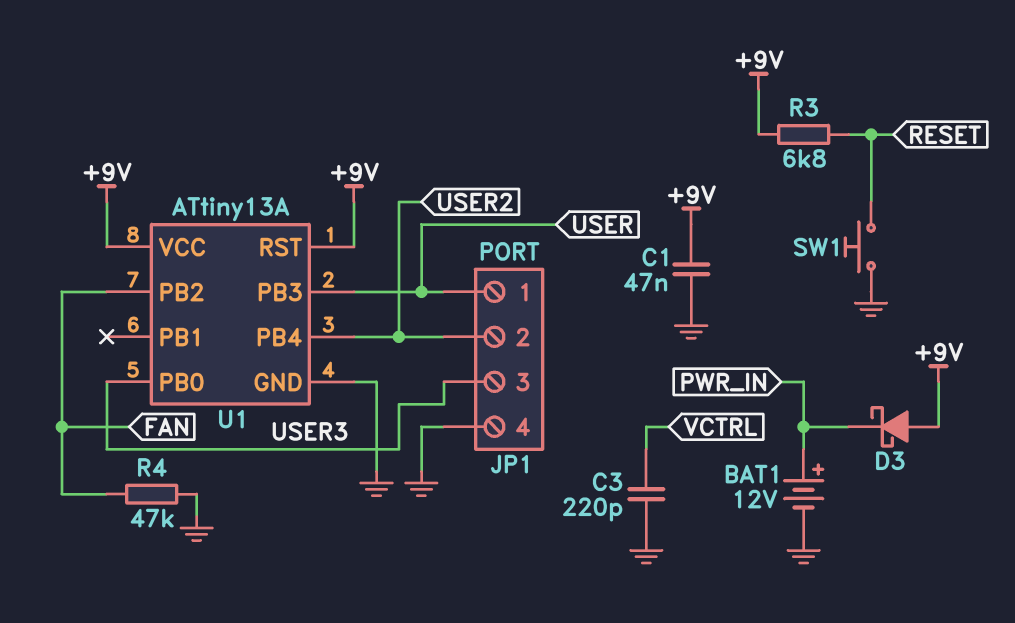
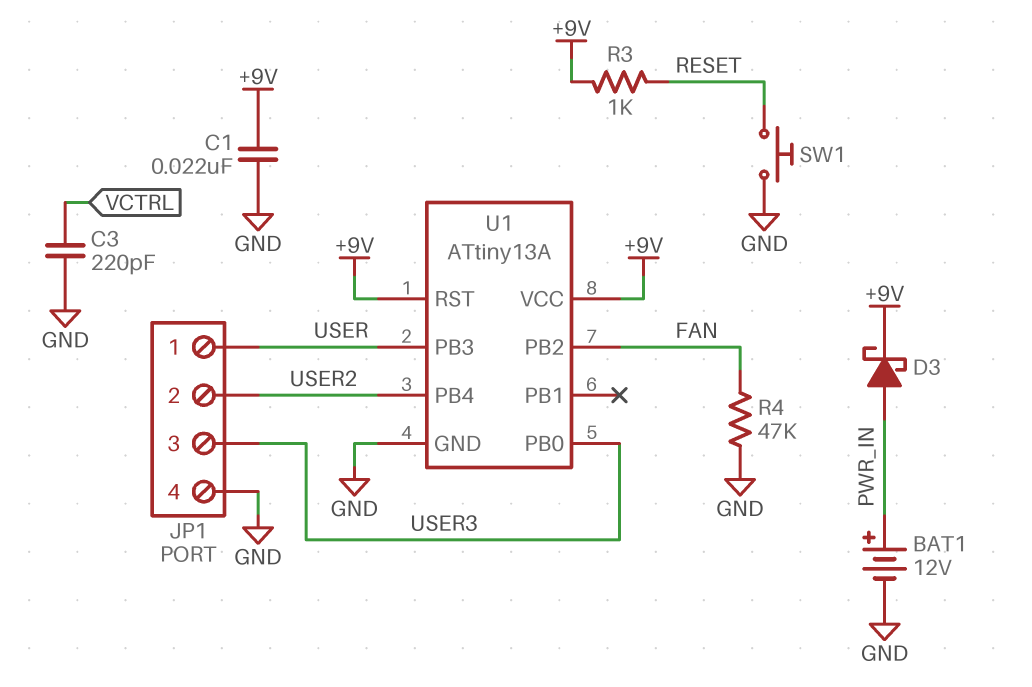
C1: 47nF (+9V, GND) -> 22nF (+9V, GND)
D3: schottky (A +9V, K PWR_IN) -> schottky (A PWR_IN, K +9V)
R3: 6.8k (+9V, RESET) -> 1k (+9V, RESET)

